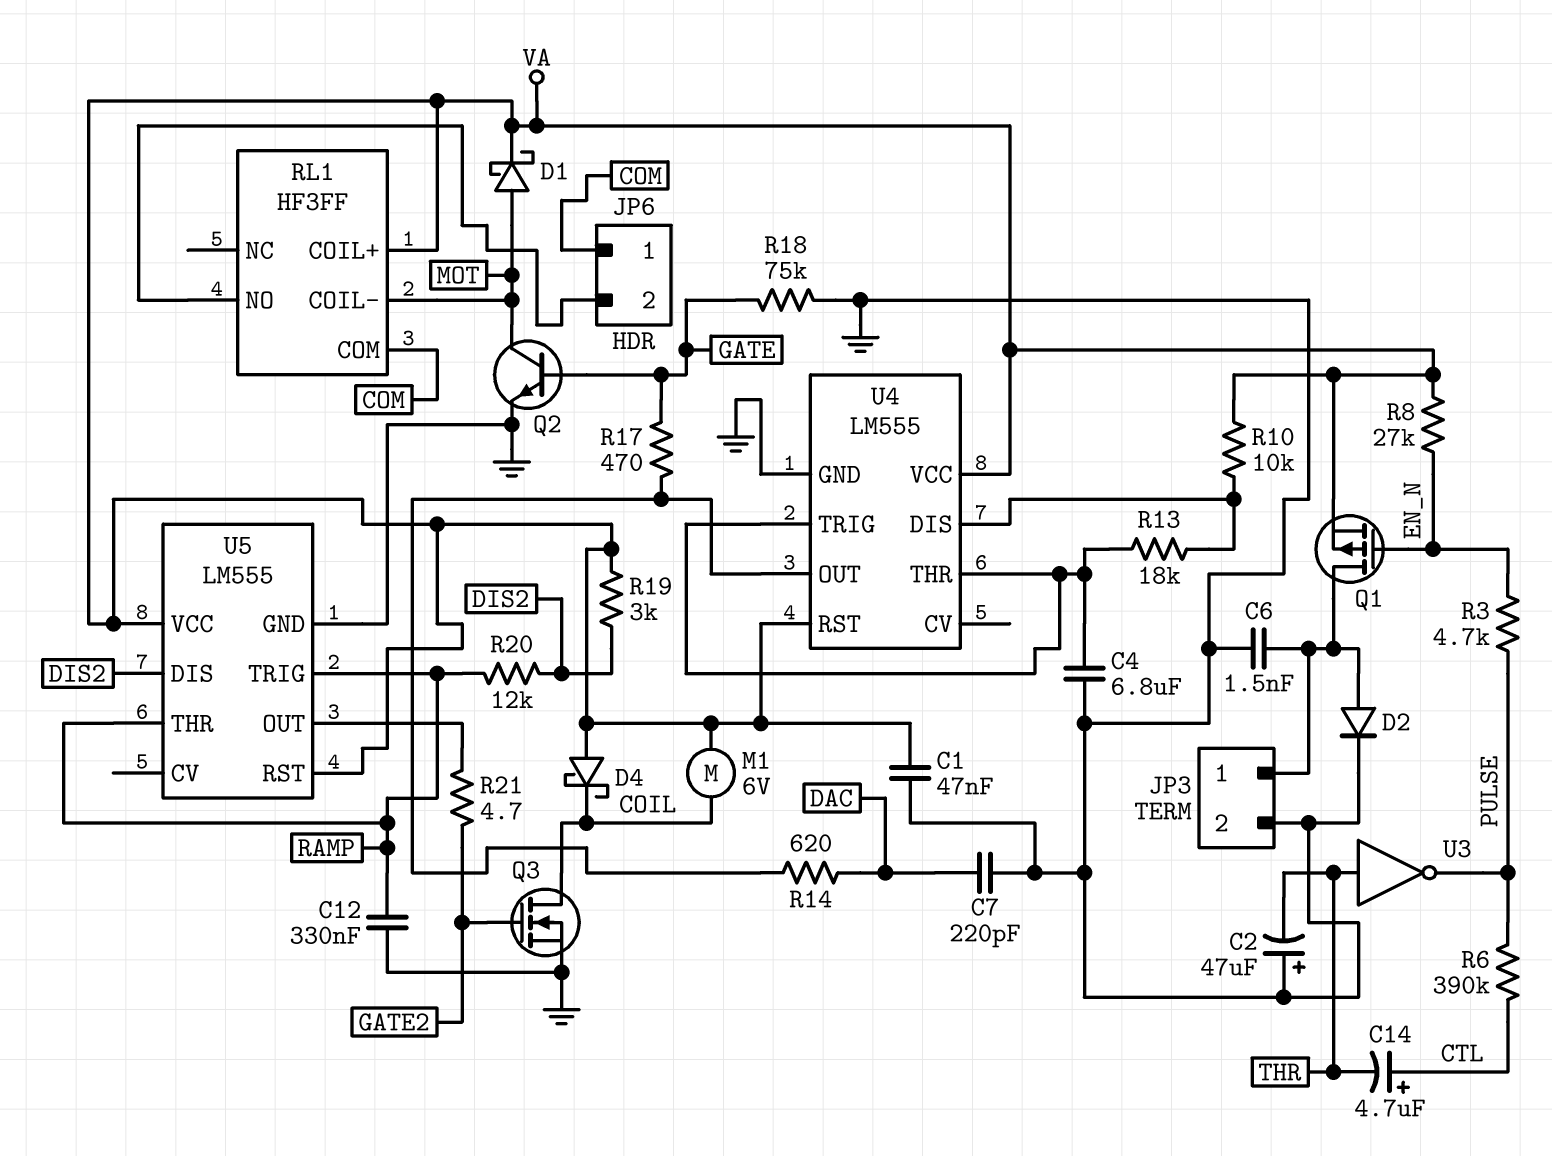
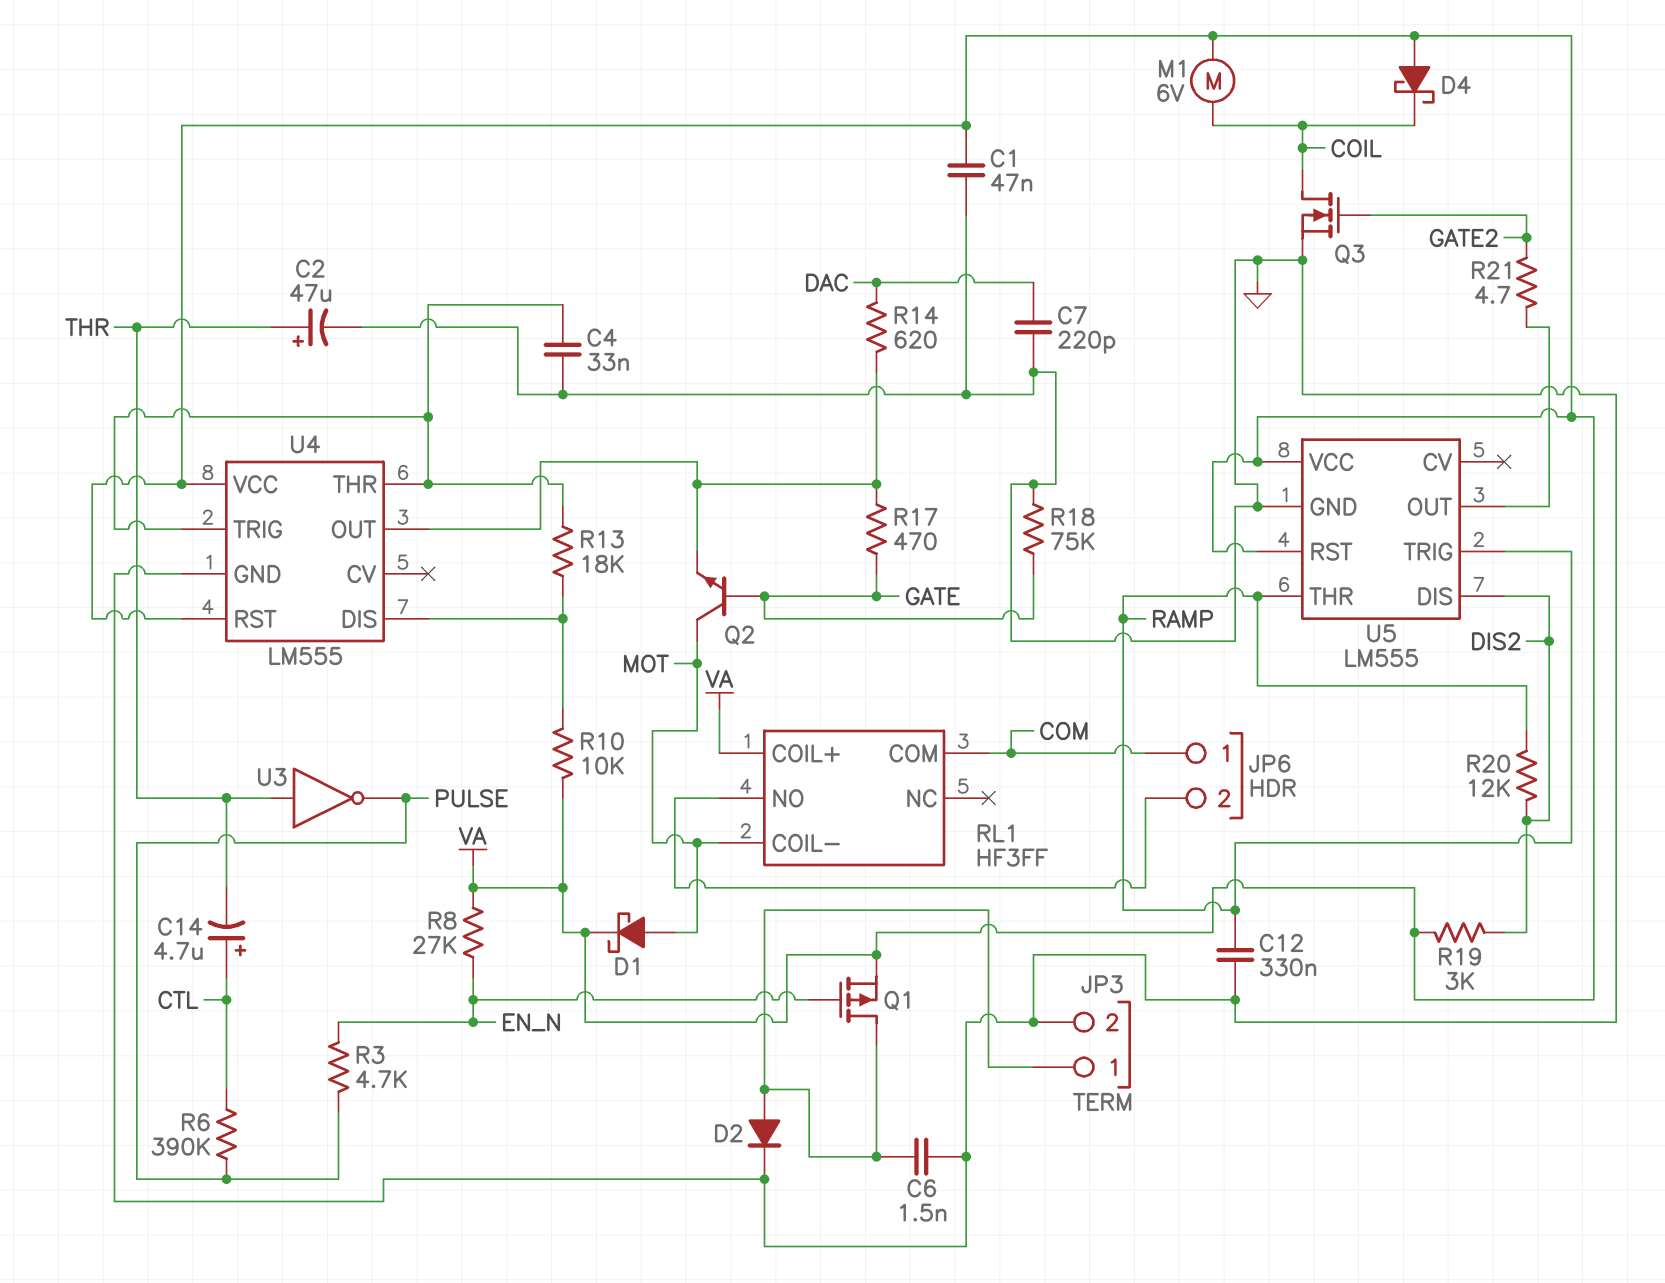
C2: 47uF (plus GND, minus THR) -> 47uF (plus THR, minus GND)
C4: 6.8uF (GND, U4/THR) -> 33nF (GND, U4/THR)
Q2: NPN (B GATE, C MOT, E GND) -> NPN (B GATE, C MOT, E U4/OUT)

